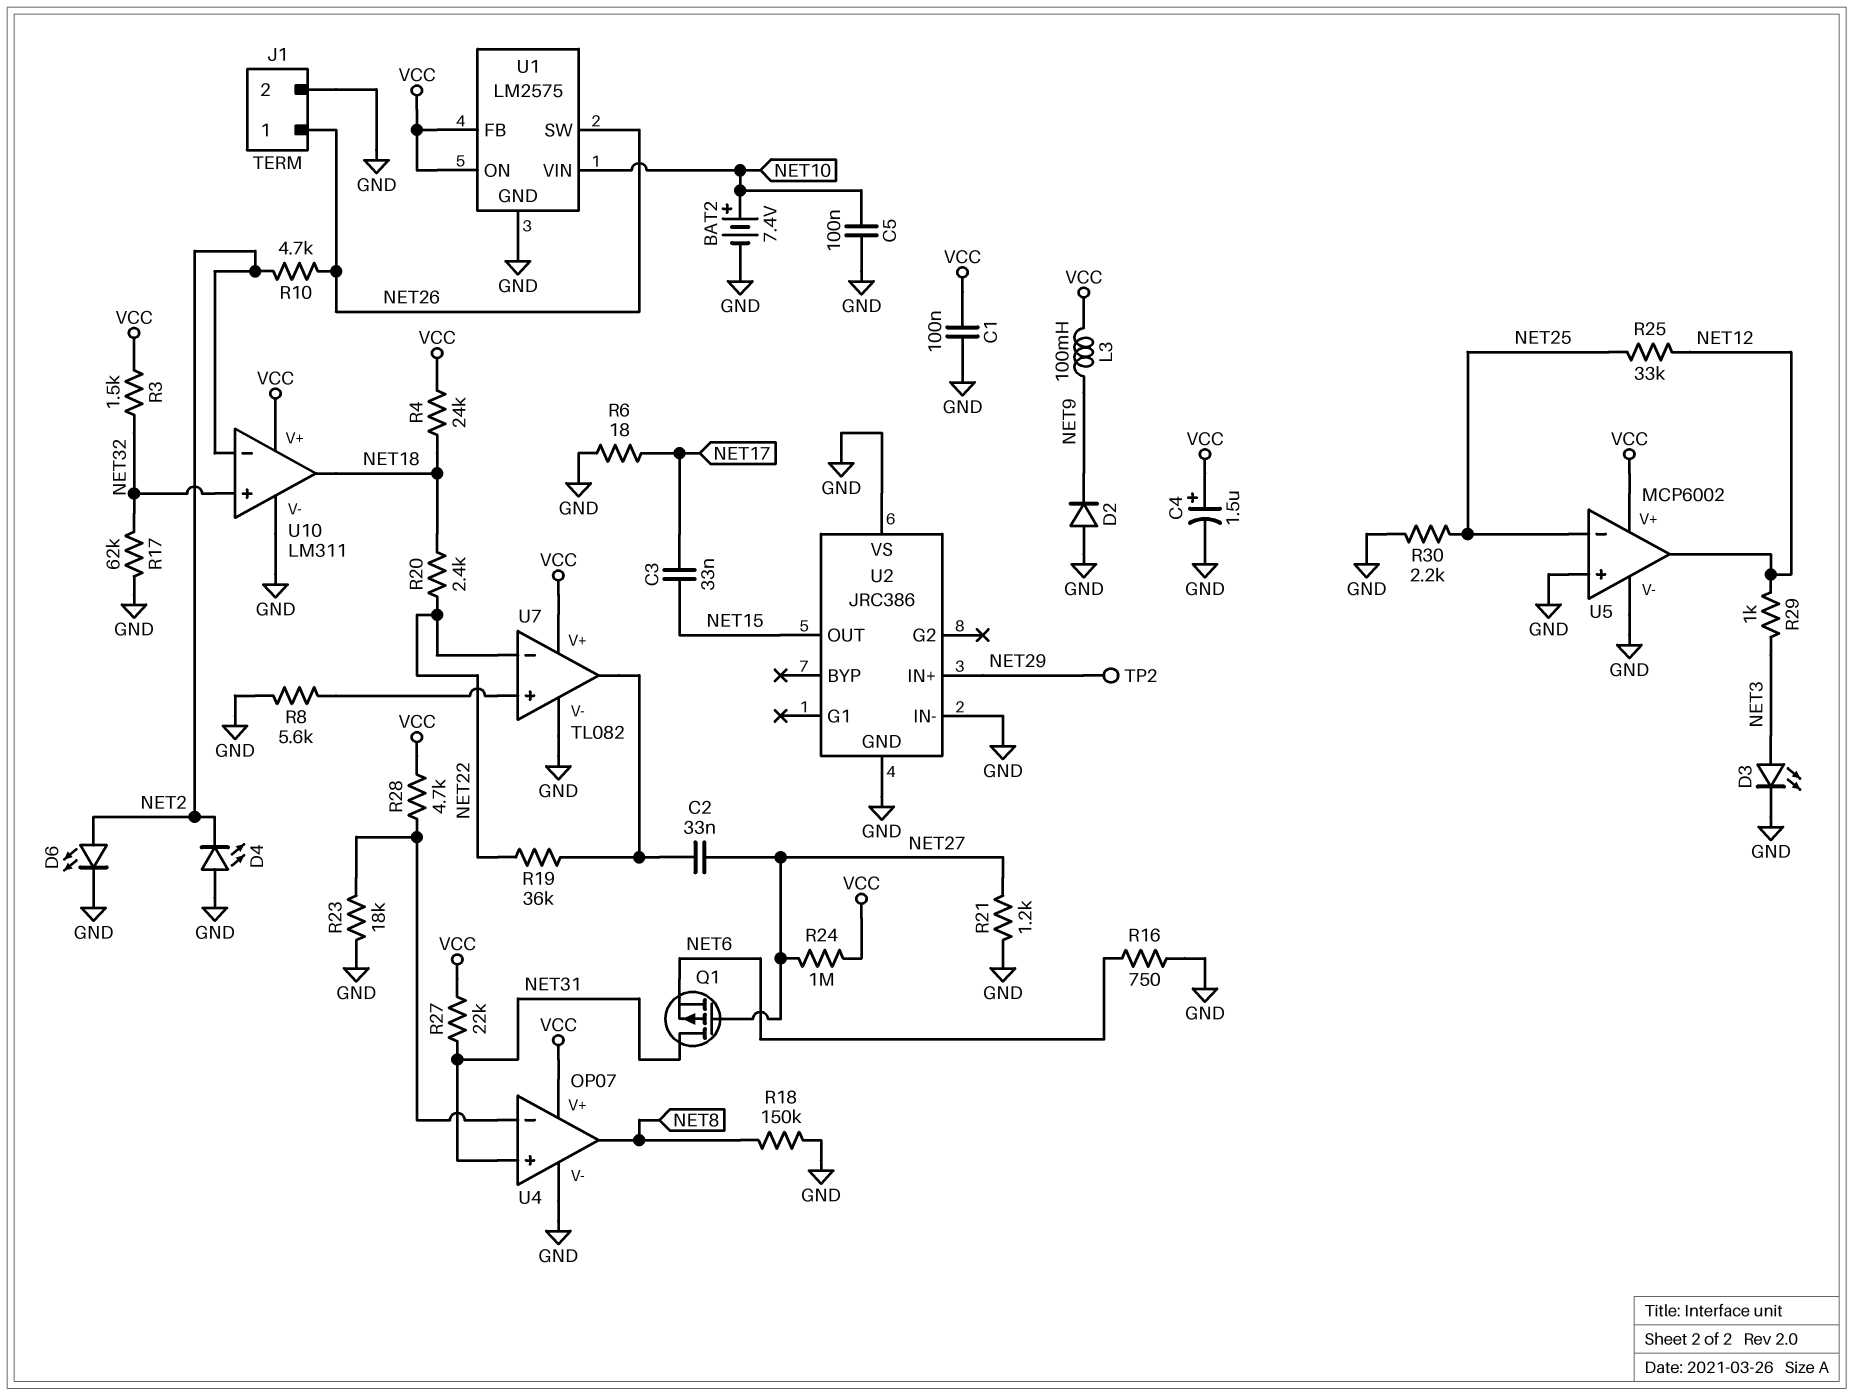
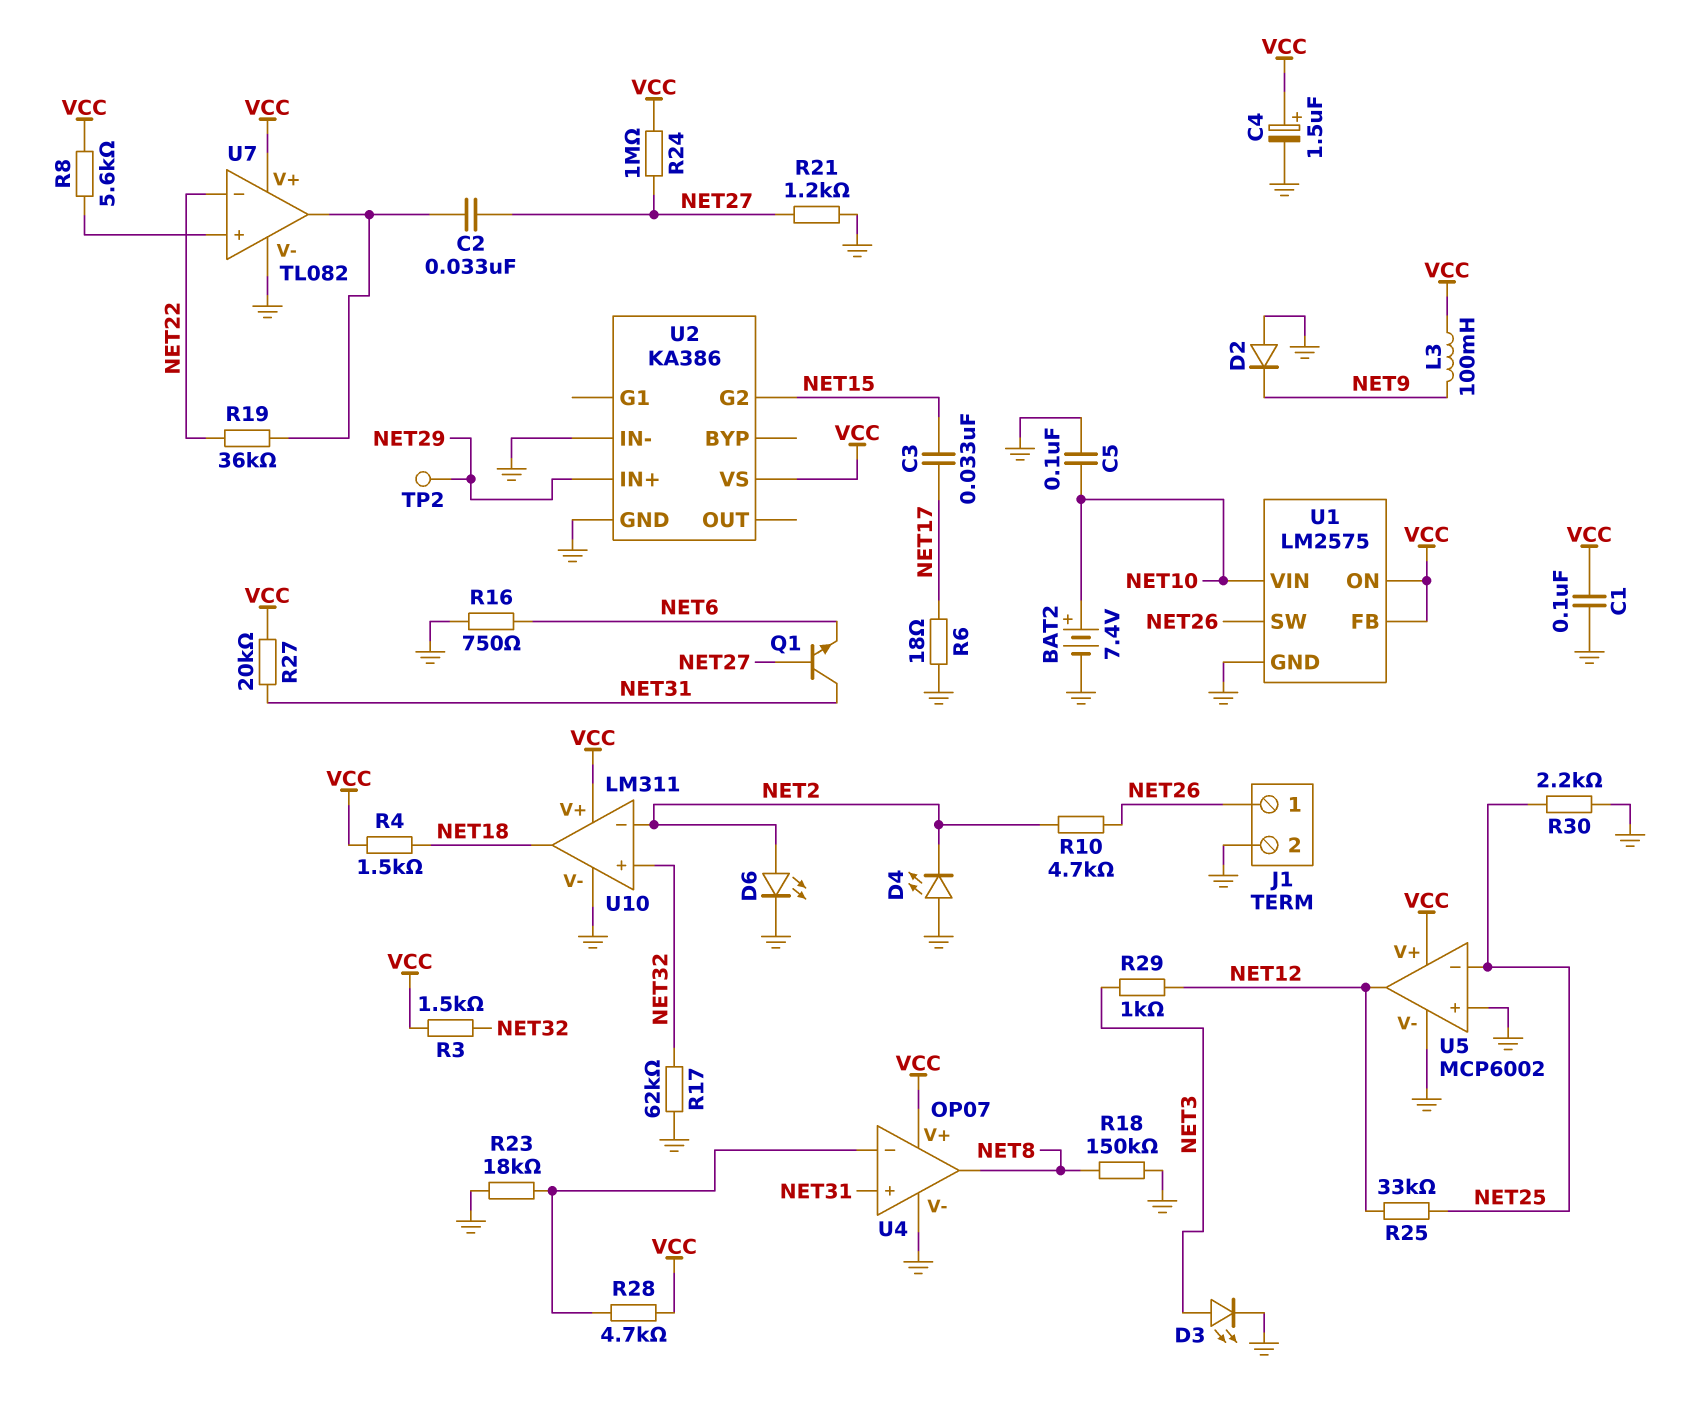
Q1: PMOS (G NET27, D NET31, S NET6) -> NPN (B NET27, C NET31, E NET6)
R4: 24k (NET18, VCC) -> 1.5k (NET18, VCC)
R8: 5.6k (GND, U7/in+) -> 5.6k (U7/in+, VCC)
R20: 2.4k (NET18, NET22) -> none
R27: 22k (NET31, VCC) -> 20k (NET31, VCC)
U2: JRC386 -> KA386
U2 pin G2: none -> NET15
U2 pin OUT: NET15 -> none
U2 pin VS: GND -> VCC

